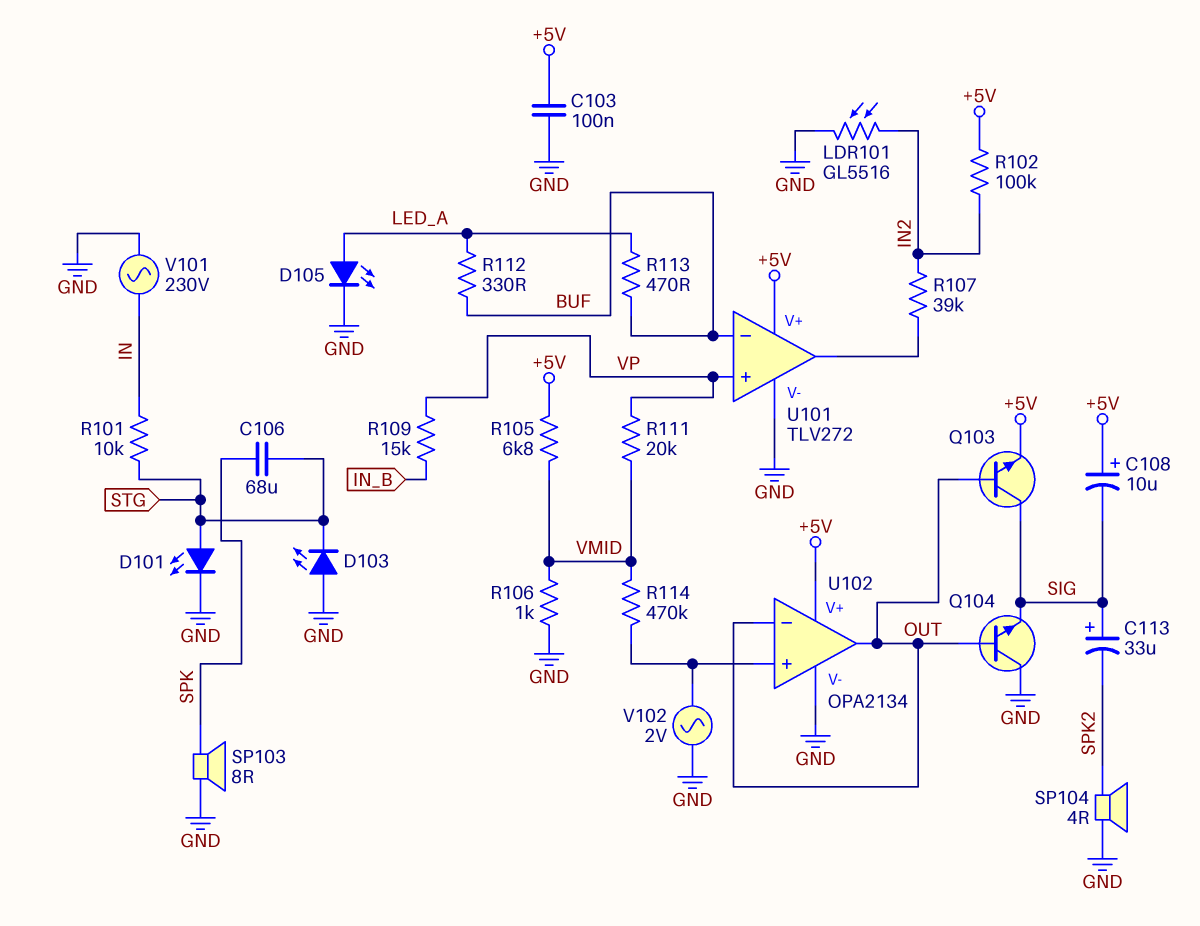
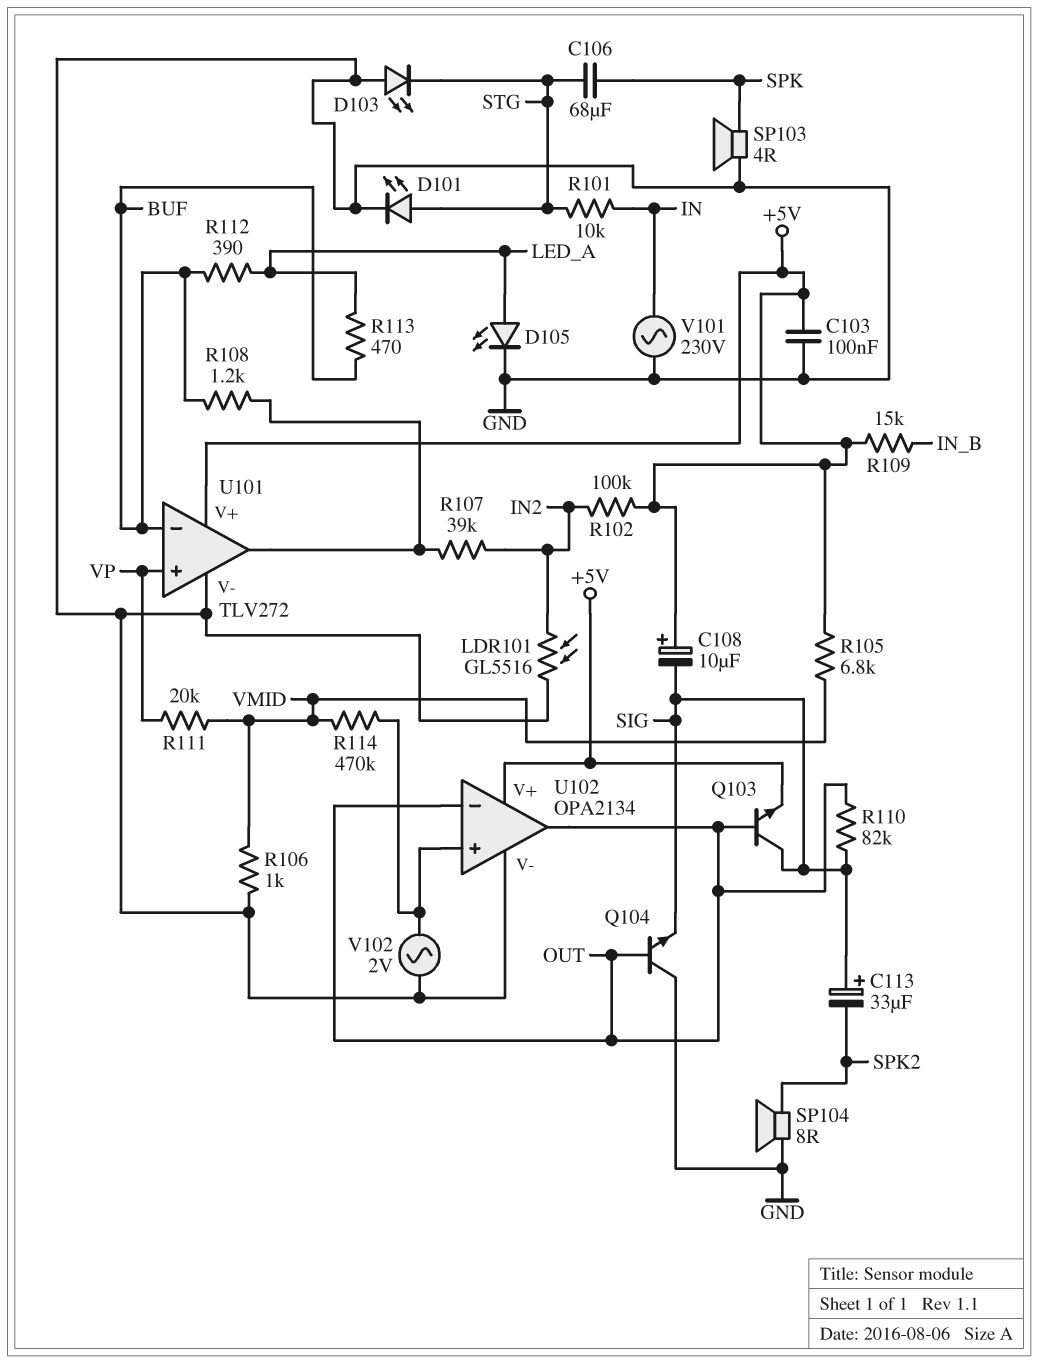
R108: none -> 1.2k (BUF, U101/out)
R109: 15k (IN_B, VP) -> 15k (+5V, IN_B)
R110: none -> 82k (OUT, SIG)
R112: 330 (BUF, LED_A) -> 390 (BUF, LED_A)
SP103: speaker 8R (GND, SPK) -> speaker 4R (GND, SPK)
SP104: speaker 4R (GND, SPK2) -> speaker 8R (GND, SPK2)

